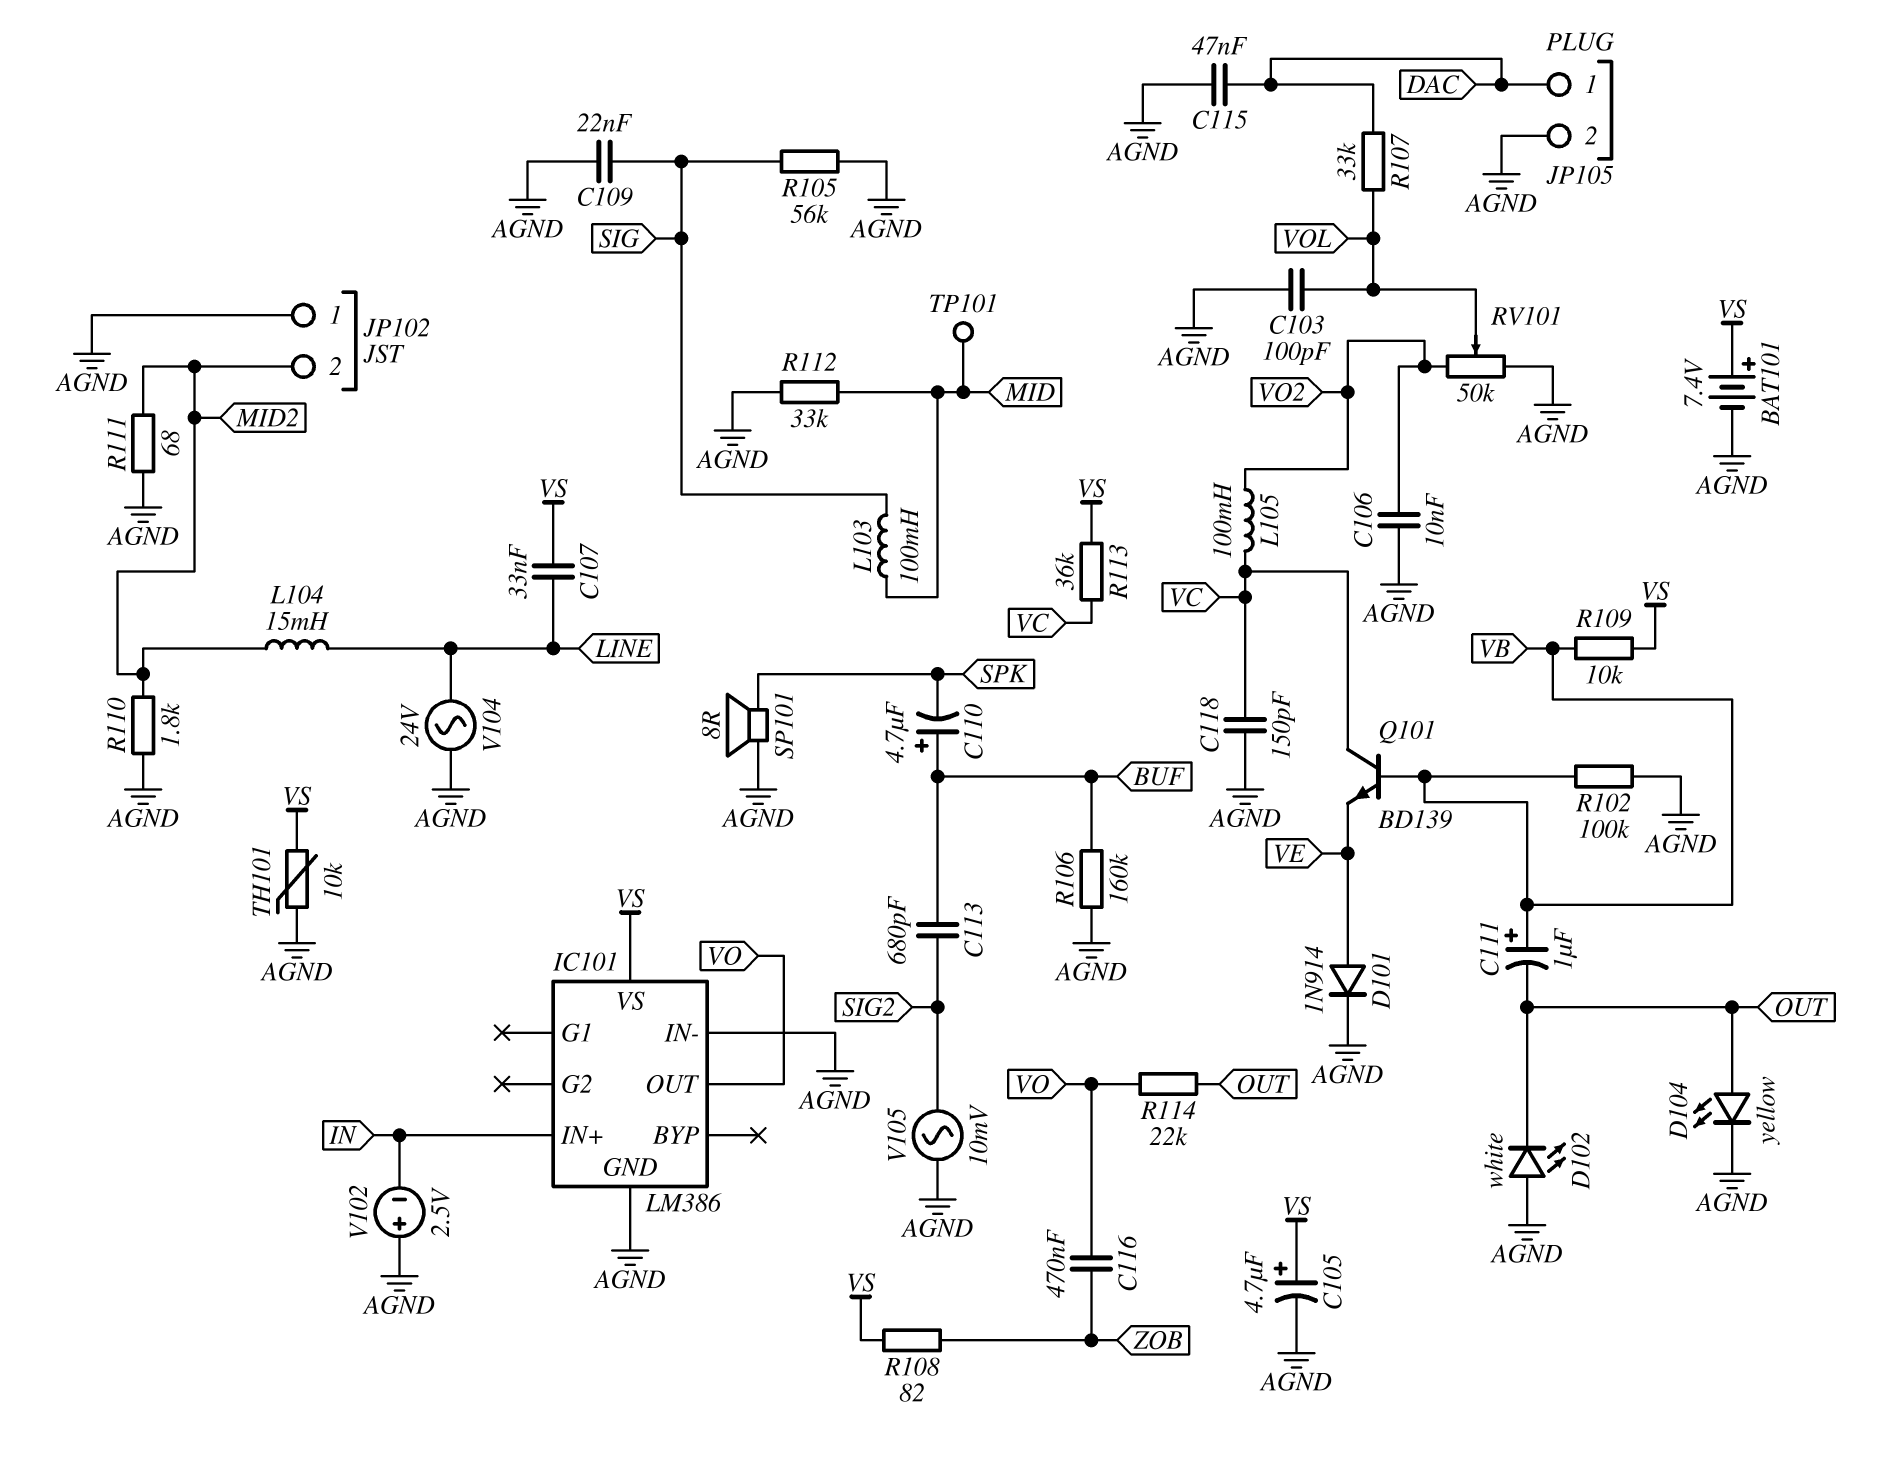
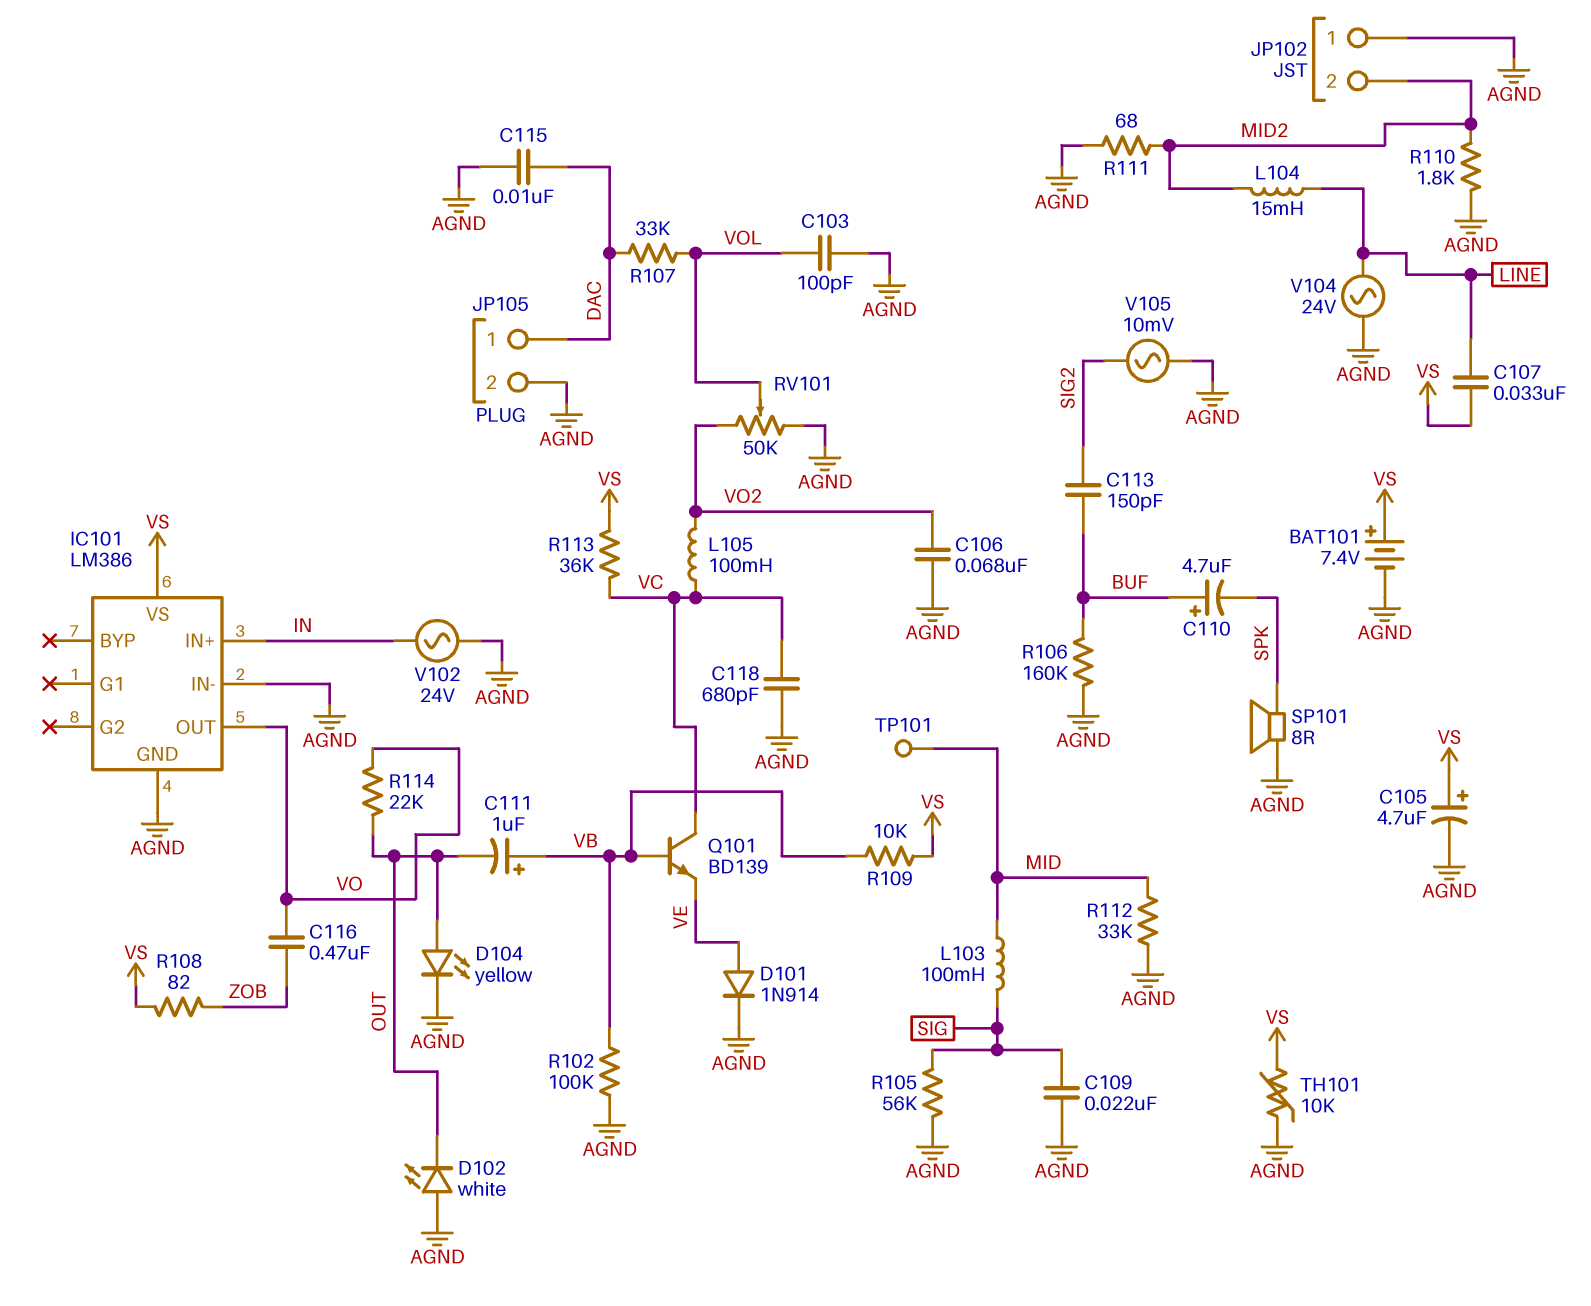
C106: 10nF (AGND, VO2) -> 68nF (AGND, VO2)
C113: 680pF (BUF, SIG2) -> 150pF (BUF, SIG2)
C115: 47nF (AGND, DAC) -> 10nF (AGND, DAC)
C118: 150pF (AGND, VC) -> 680pF (AGND, VC)
V102: 2.5V (plus AGND, minus IN) -> AC 24V (AGND, IN)

